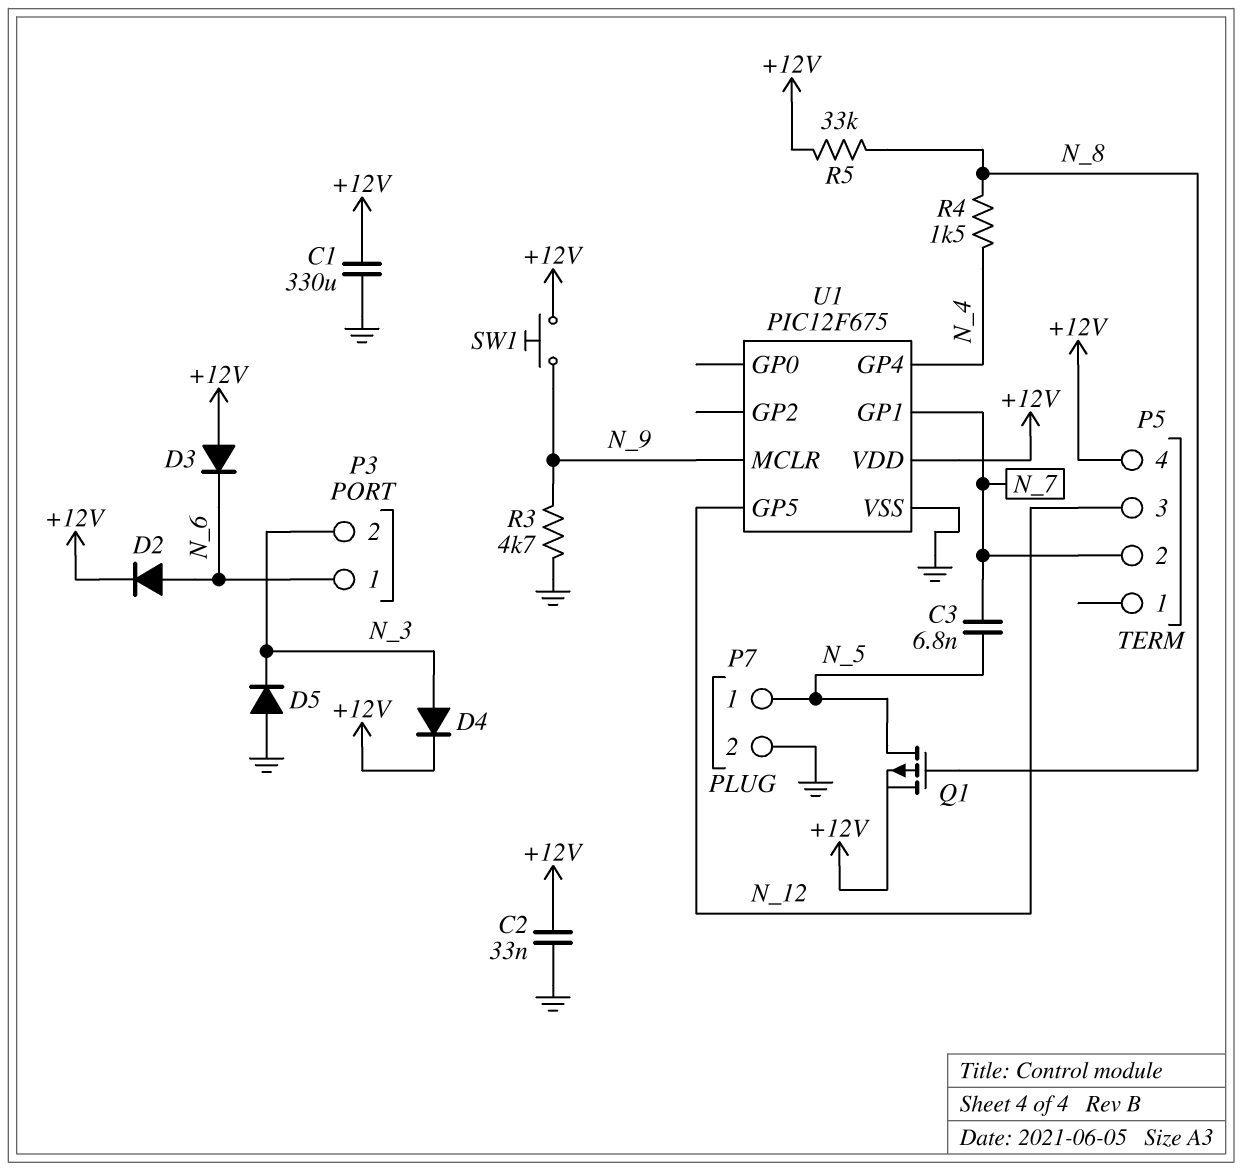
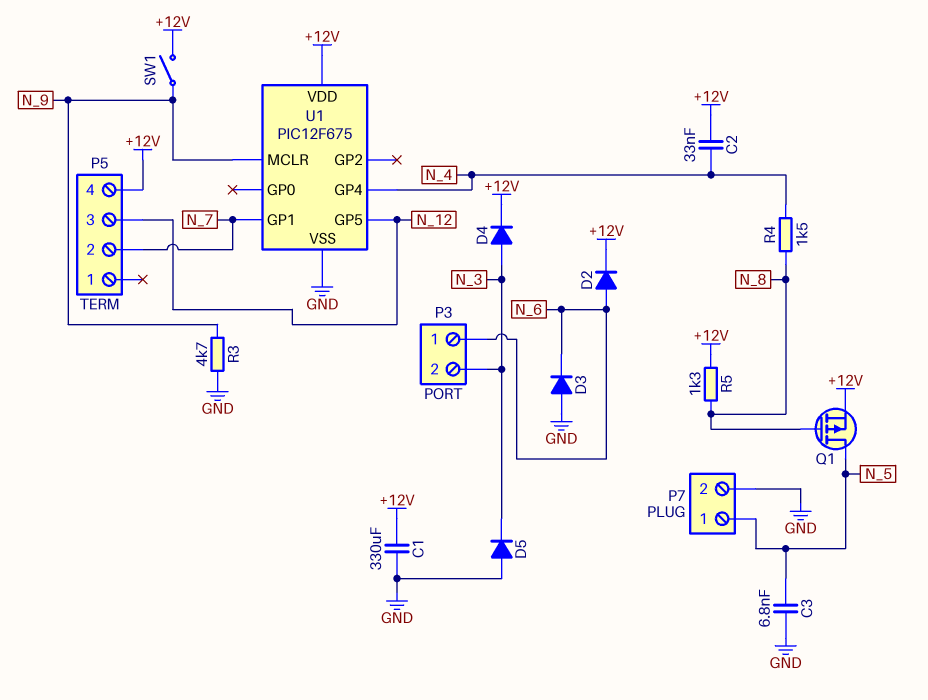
C2: 33nF (+12V, GND) -> 33nF (+12V, N_4)
C3: 6.8nF (N_5, N_7) -> 6.8nF (GND, N_5)
D3: diode (A +12V, K N_6) -> diode (A GND, K N_6)
R5: 33k (+12V, N_8) -> 1.3k (+12V, N_8)
SW1: button (+12V, N_9) -> switch (+12V, N_9)

